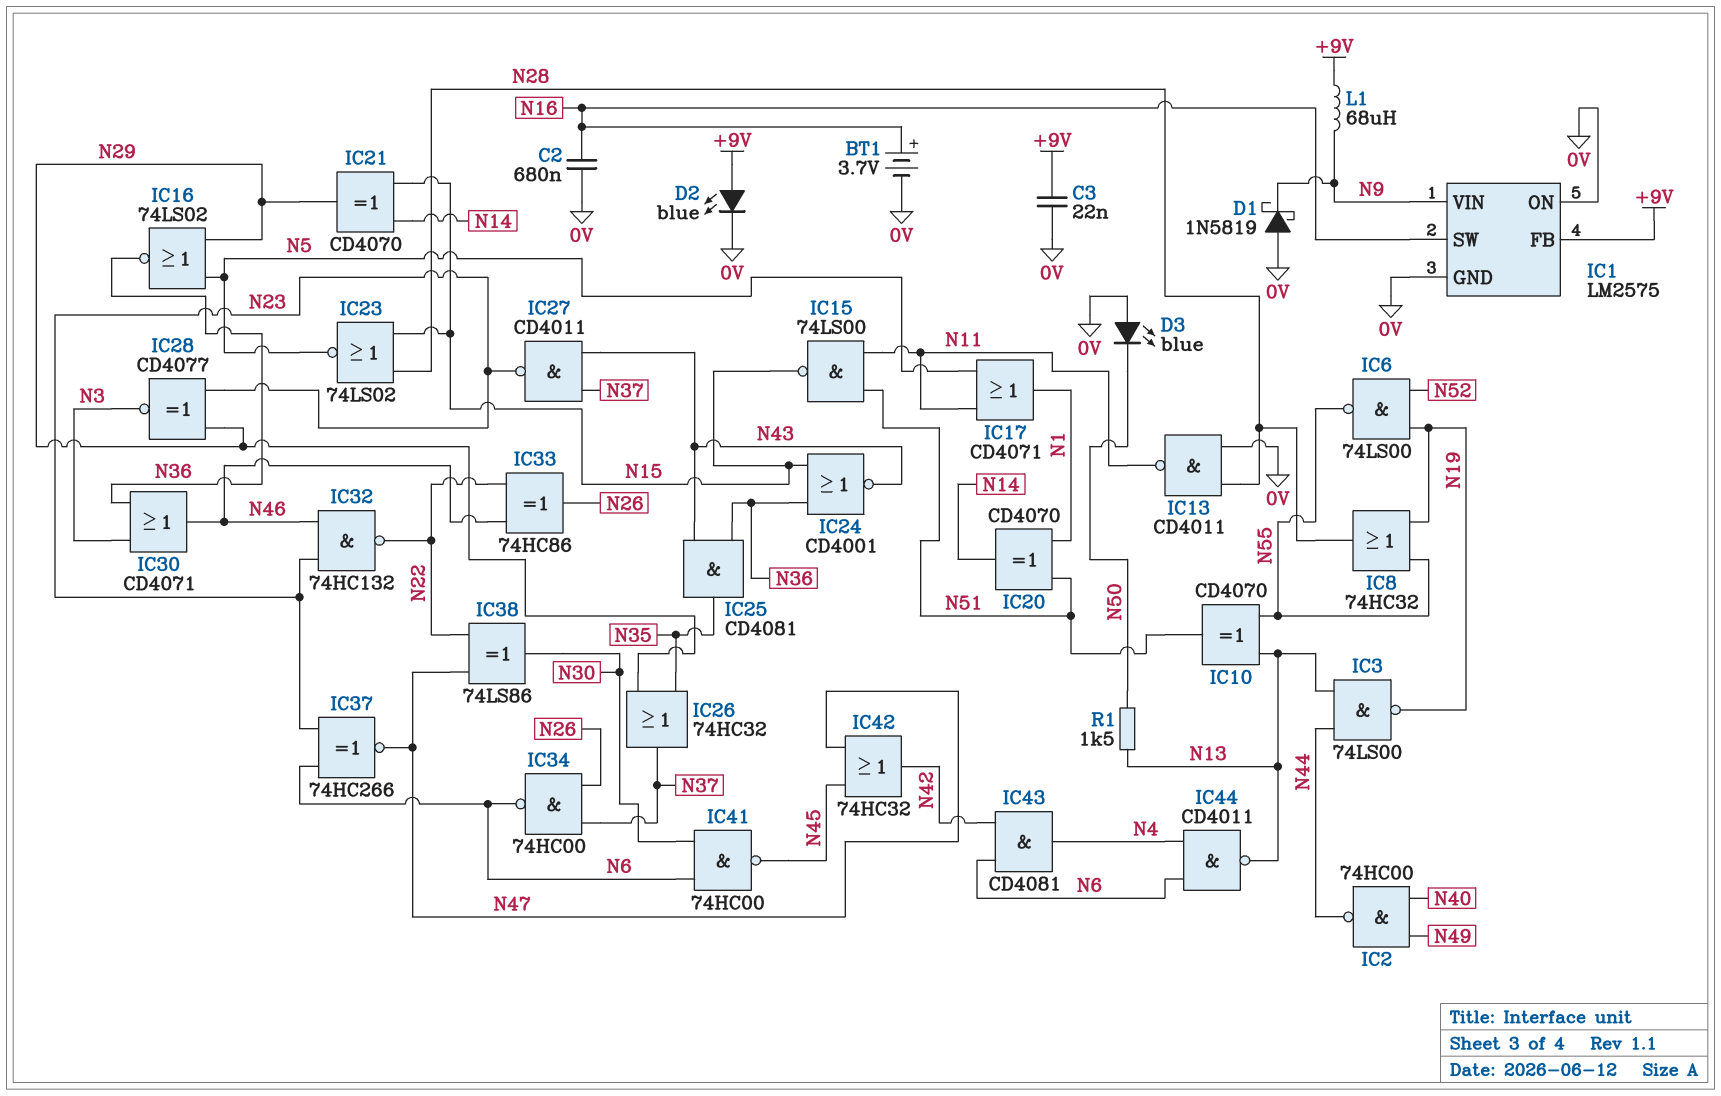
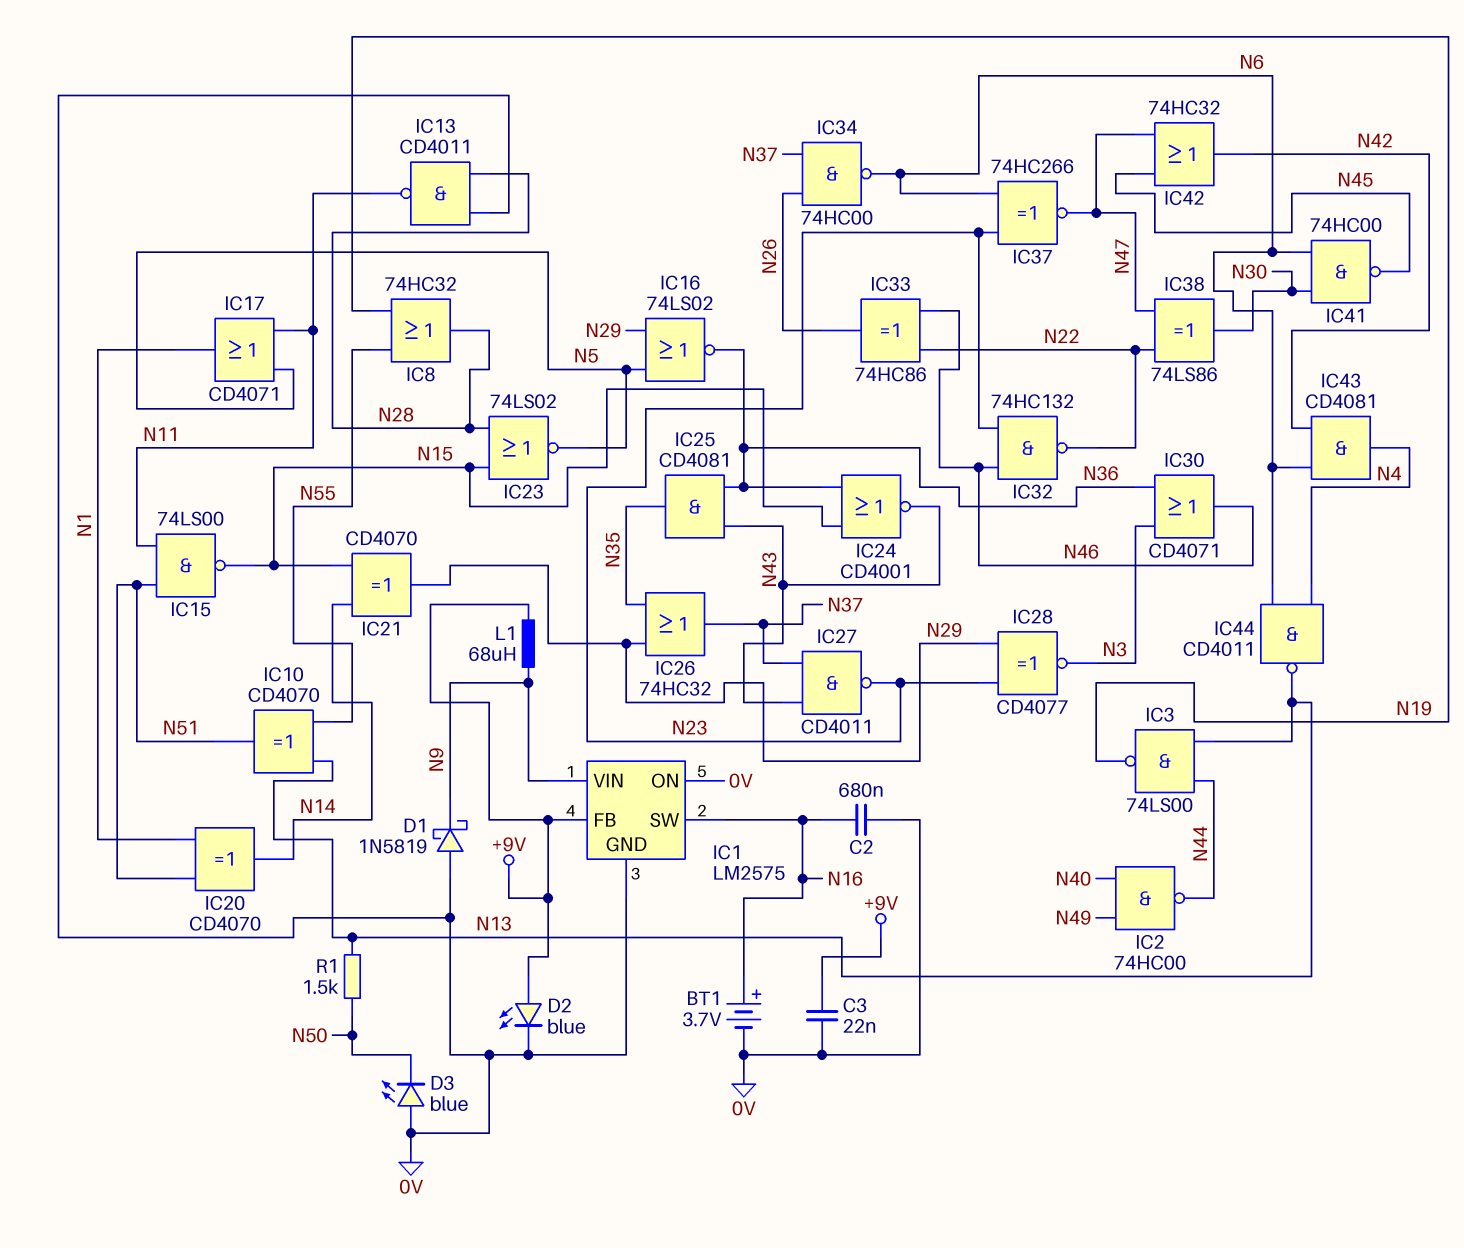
IC6: NAND 74LS00 (in N19, in N52, out N55) -> none

